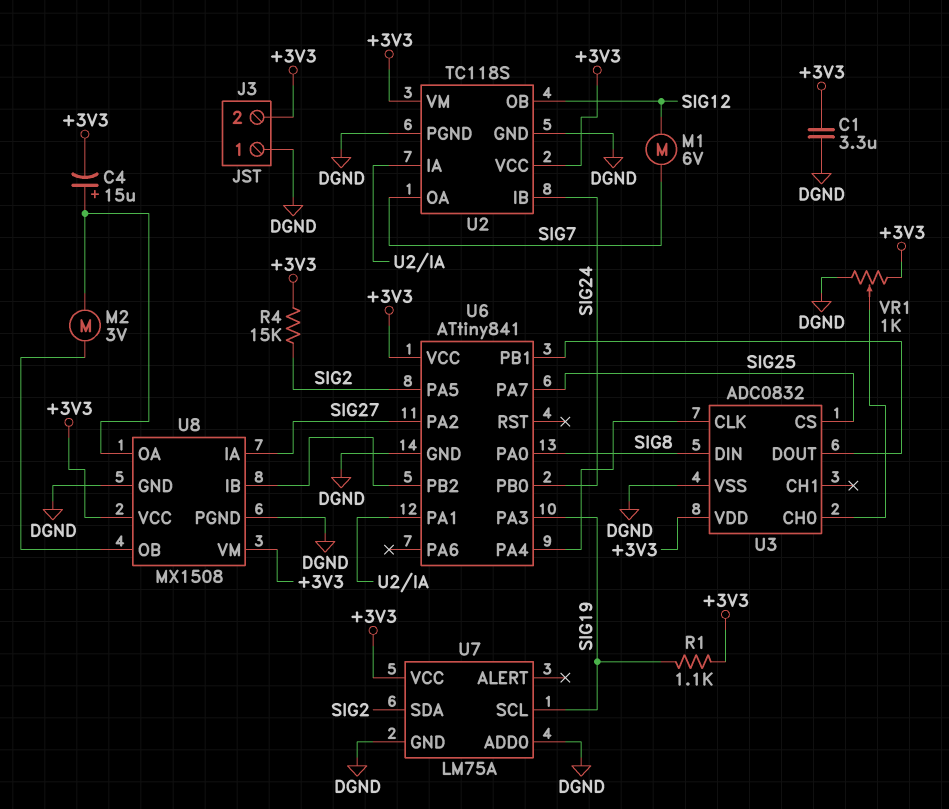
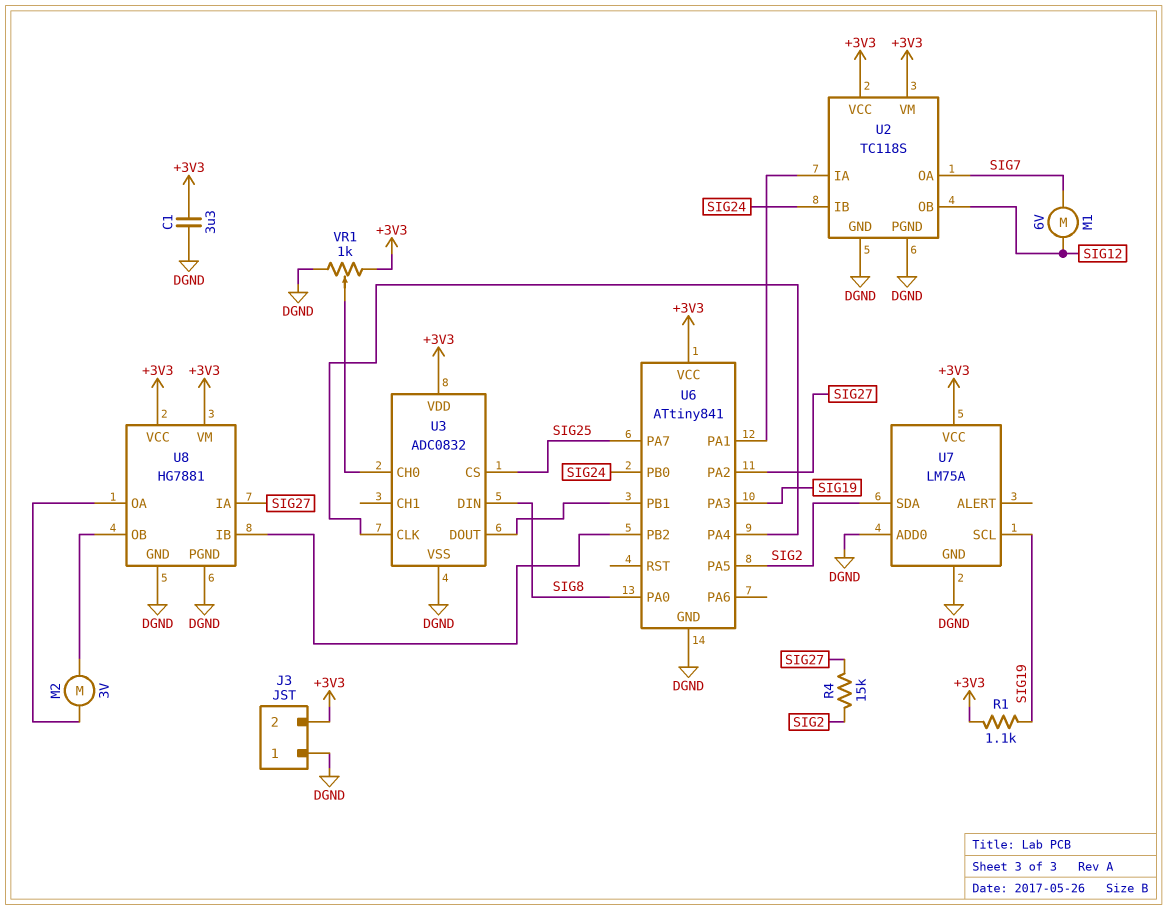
C4: 15uF (plus U8/OA, minus +3V3) -> none
R4: 15k (+3V3, SIG2) -> 15k (SIG2, SIG27)
U8: MX1508 -> HG7881

